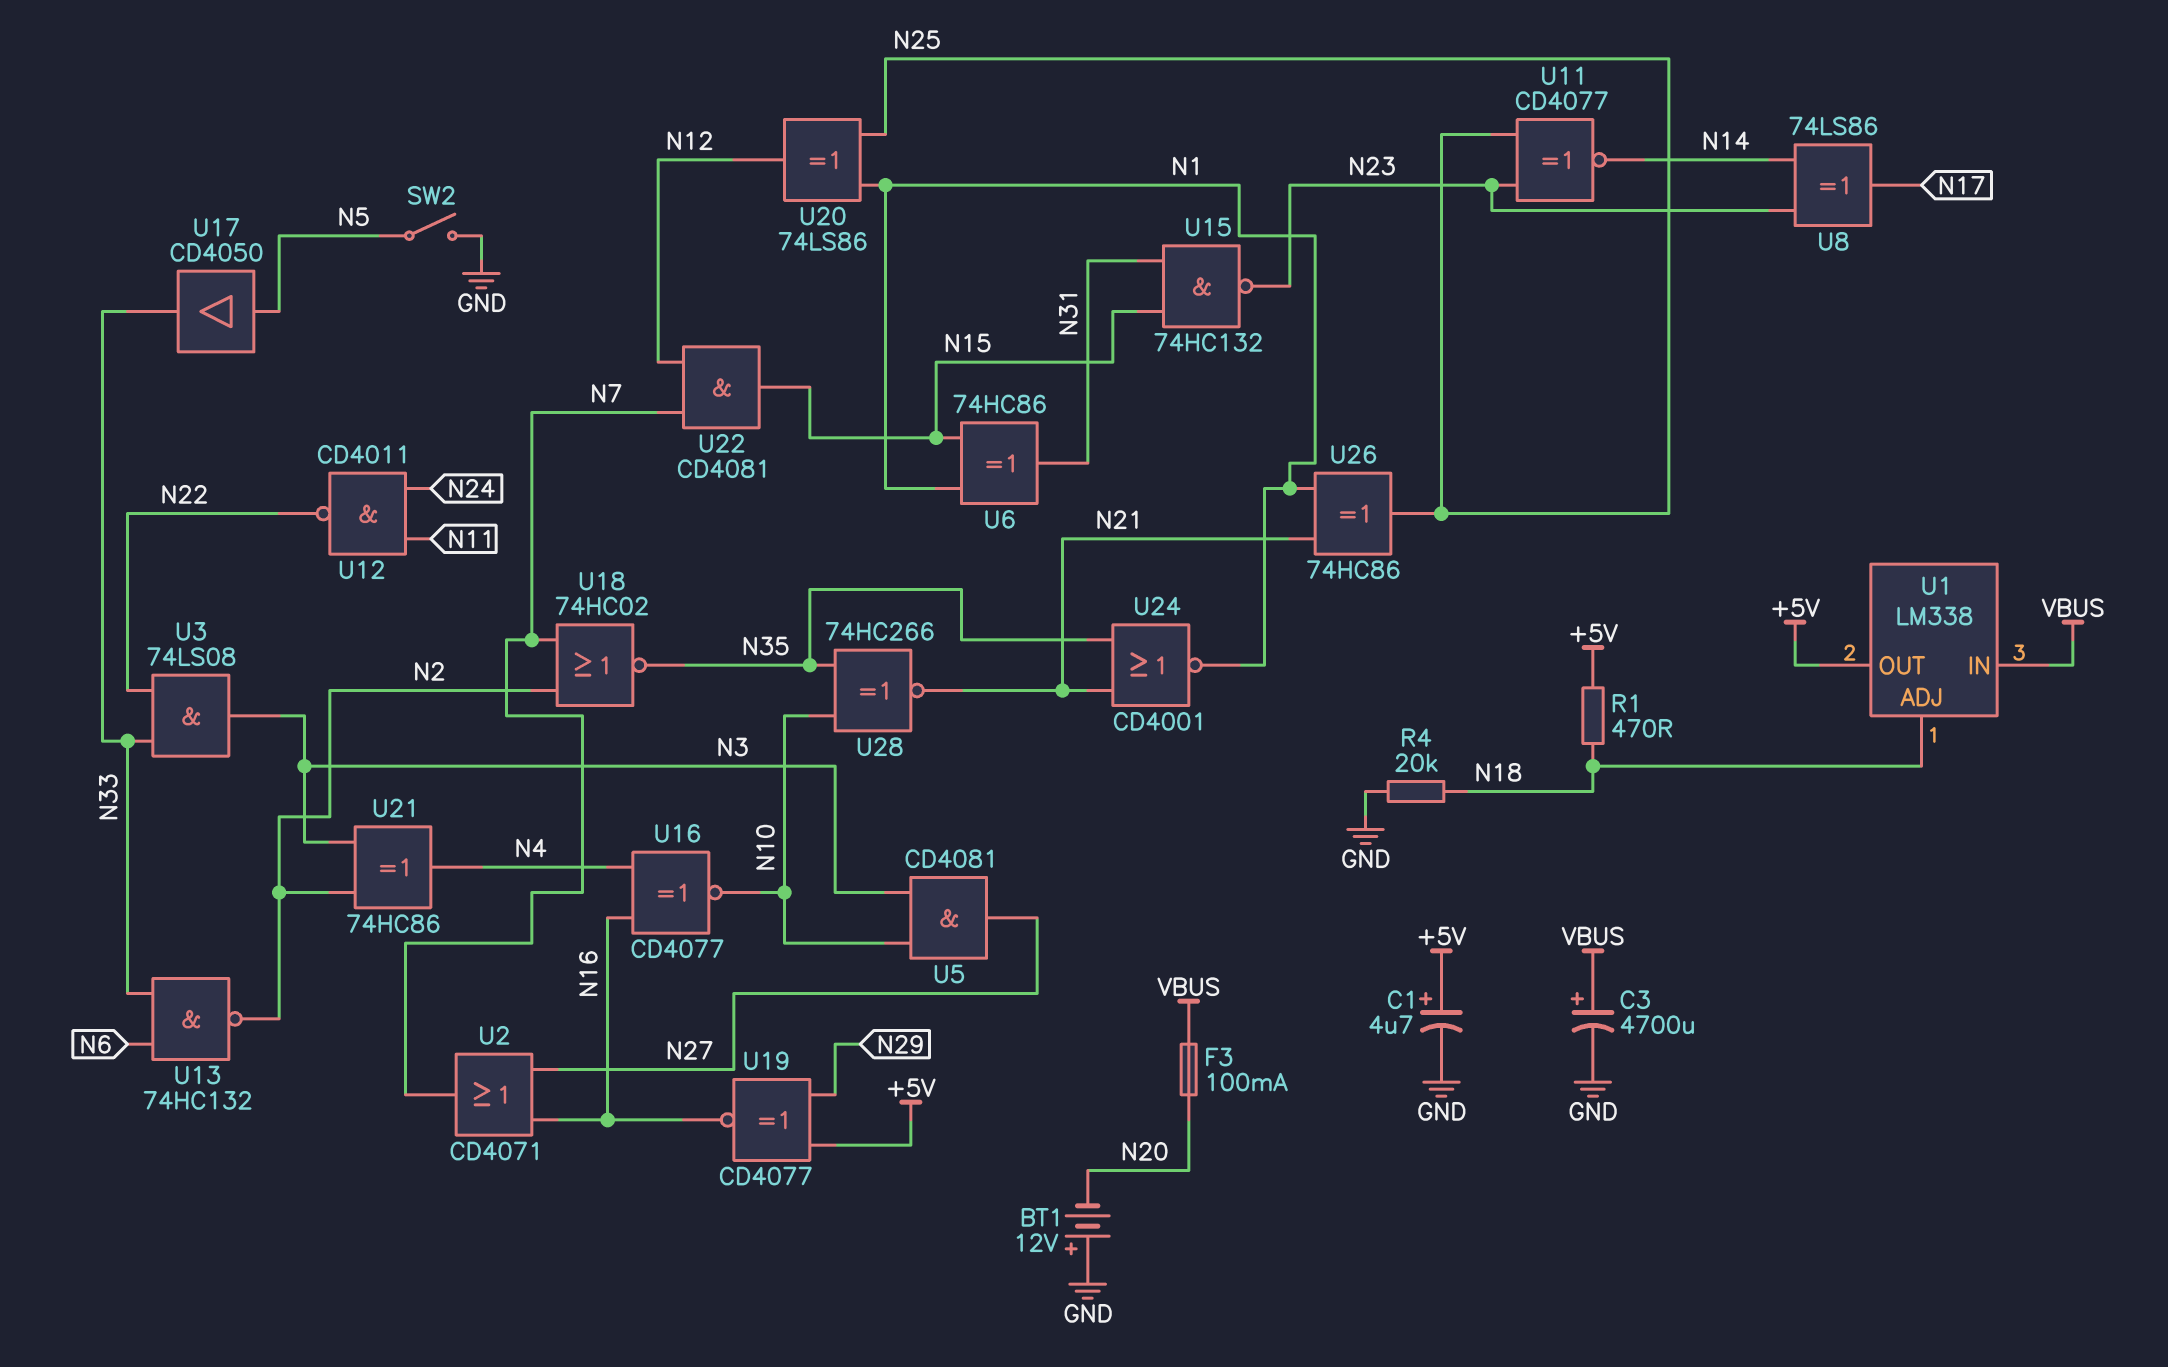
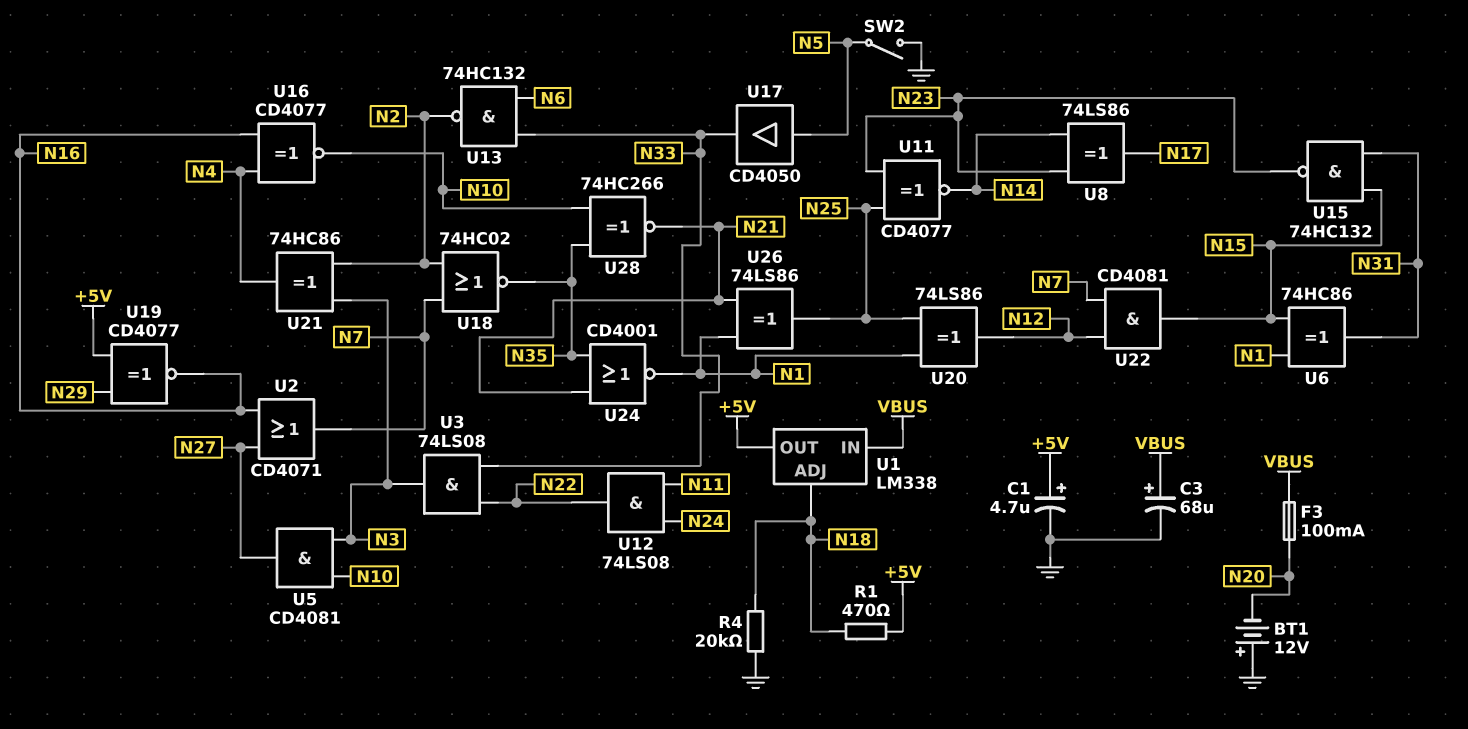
C3: 4700uF (plus VBUS, minus GND) -> 68uF (plus VBUS, minus GND)
U12: NAND CD4011 (in N11, in N24, out N22) -> AND 74LS08 (in N11, in N24, out N22)
U26: XOR 74HC86 (in N1, in N21, out N25) -> XOR 74LS86 (in N1, in N21, out N25)

